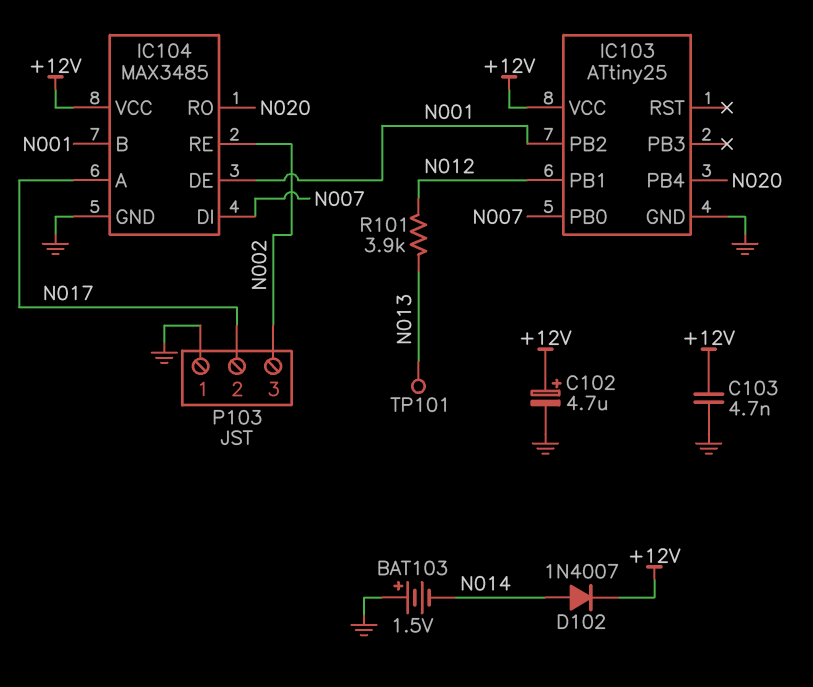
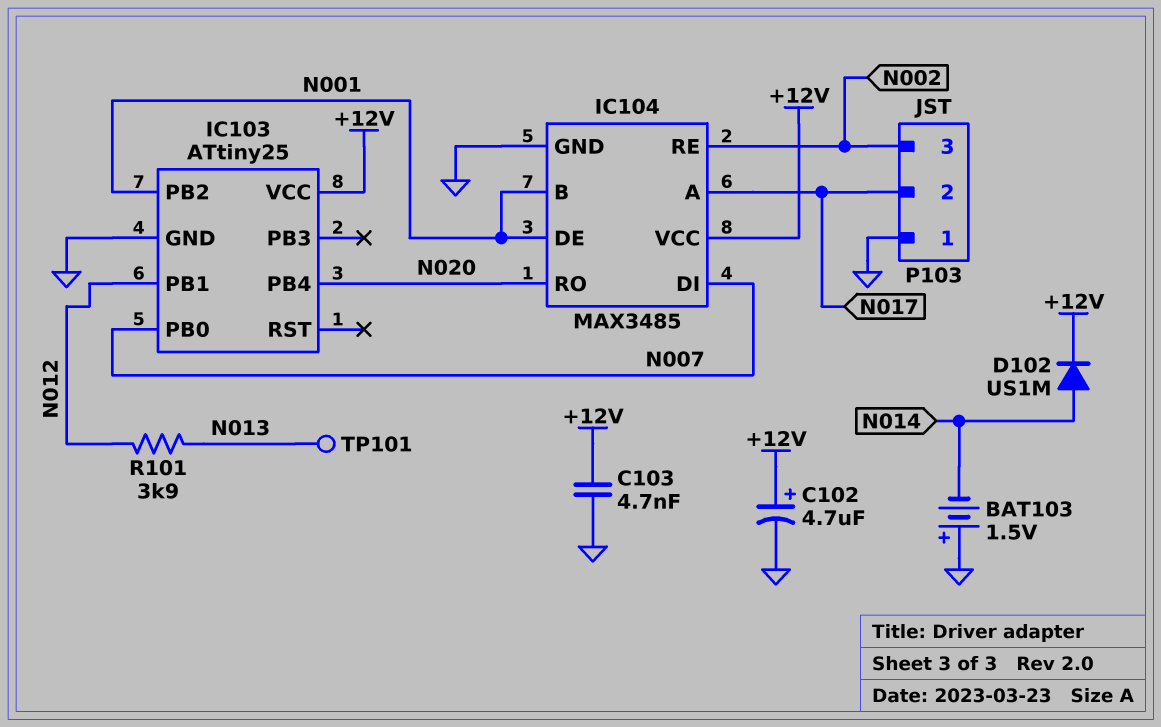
D102: diode 1N4007 (A N014, K +12V) -> diode US1M (A N014, K +12V)

